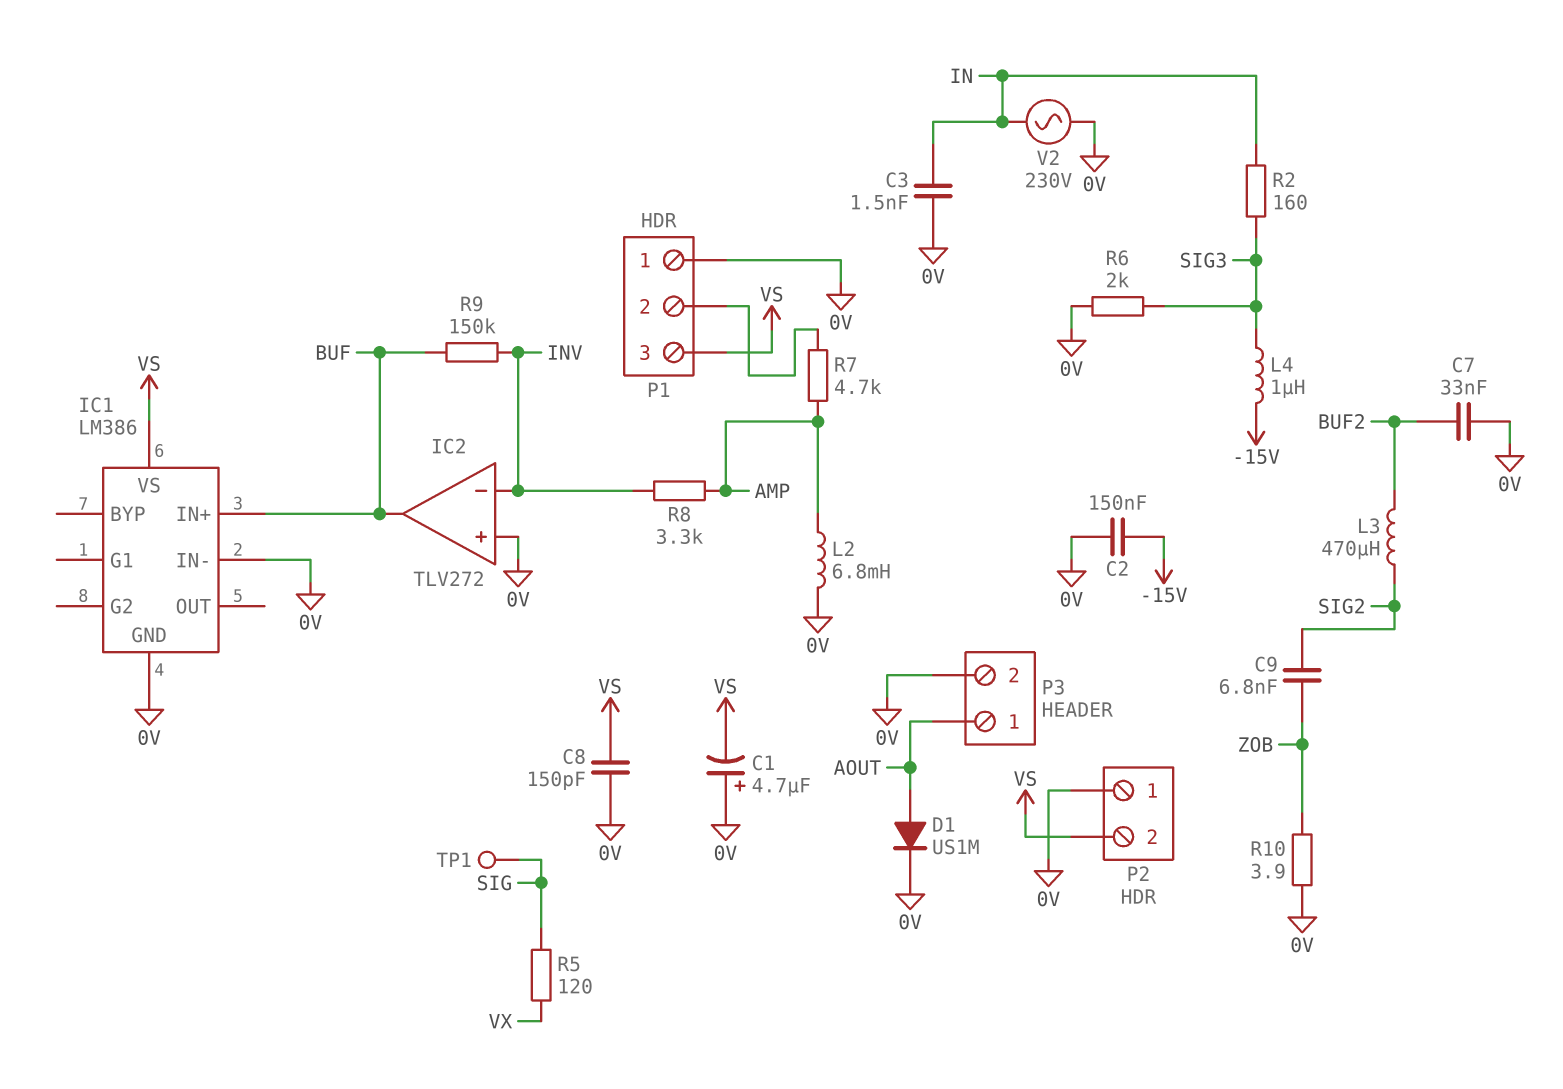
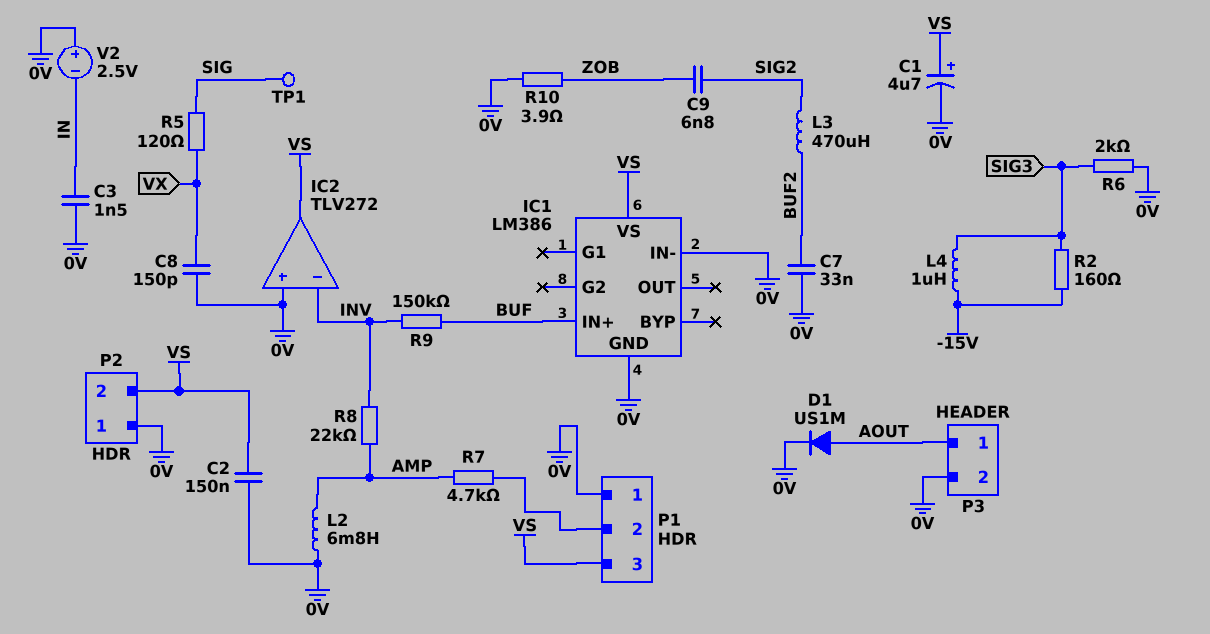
C1: 4.7uF (plus 0V, minus VS) -> 4.7uF (plus VS, minus 0V)
C2: 150nF (-15V, 0V) -> 150nF (0V, VS)
C8: 150pF (0V, VS) -> 150pF (0V, VX)
IC2 pin out: BUF -> VS
R2: 160 (IN, SIG3) -> 160 (-15V, SIG3)
R8: 3.3k (AMP, INV) -> 22k (AMP, INV)
V2: AC 230V (0V, IN) -> 2.5V (plus 0V, minus IN)

